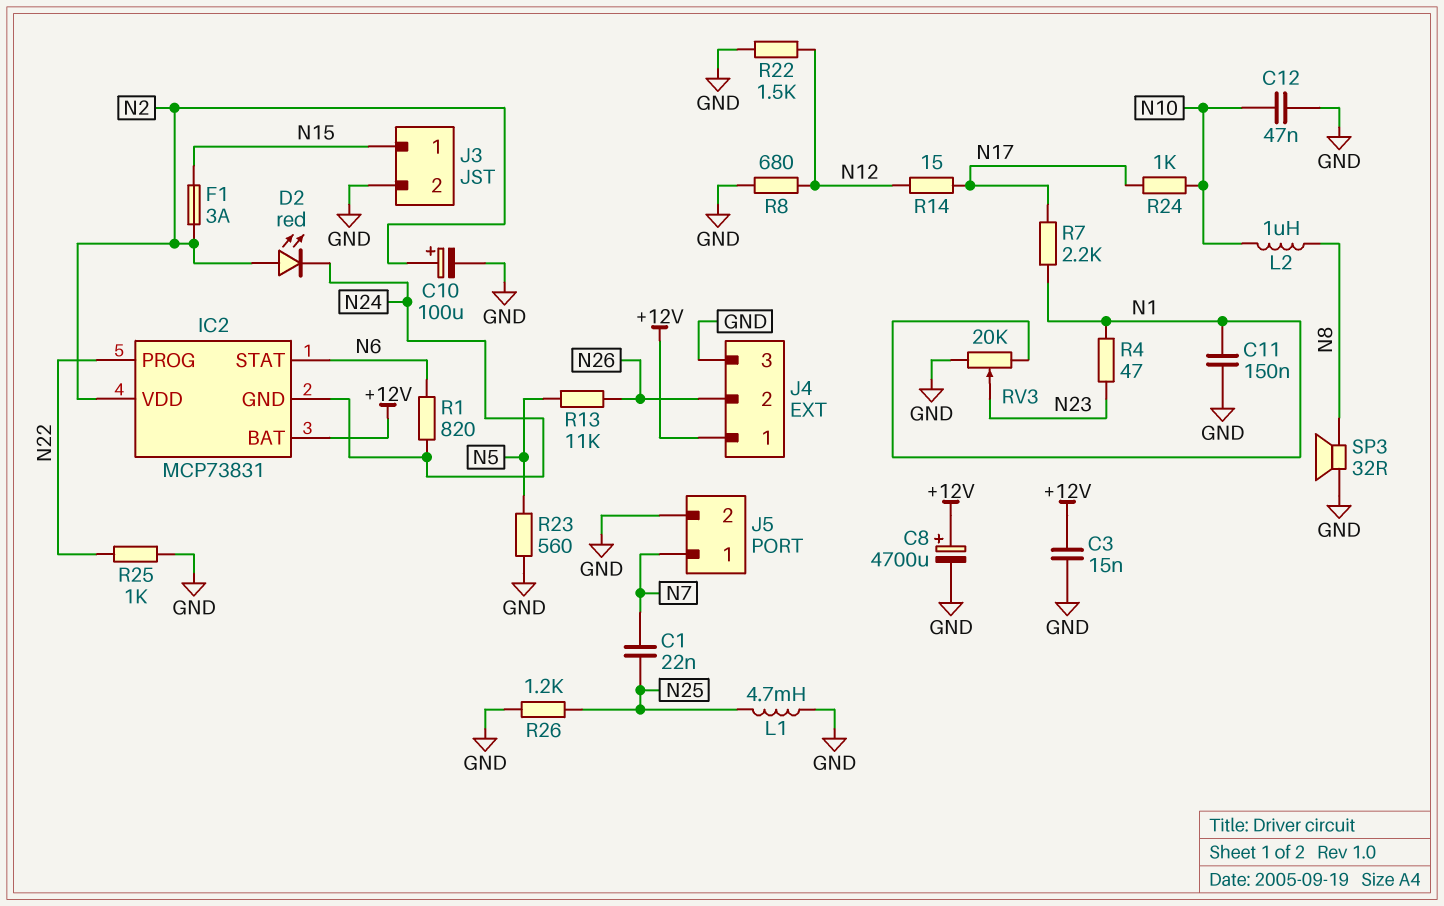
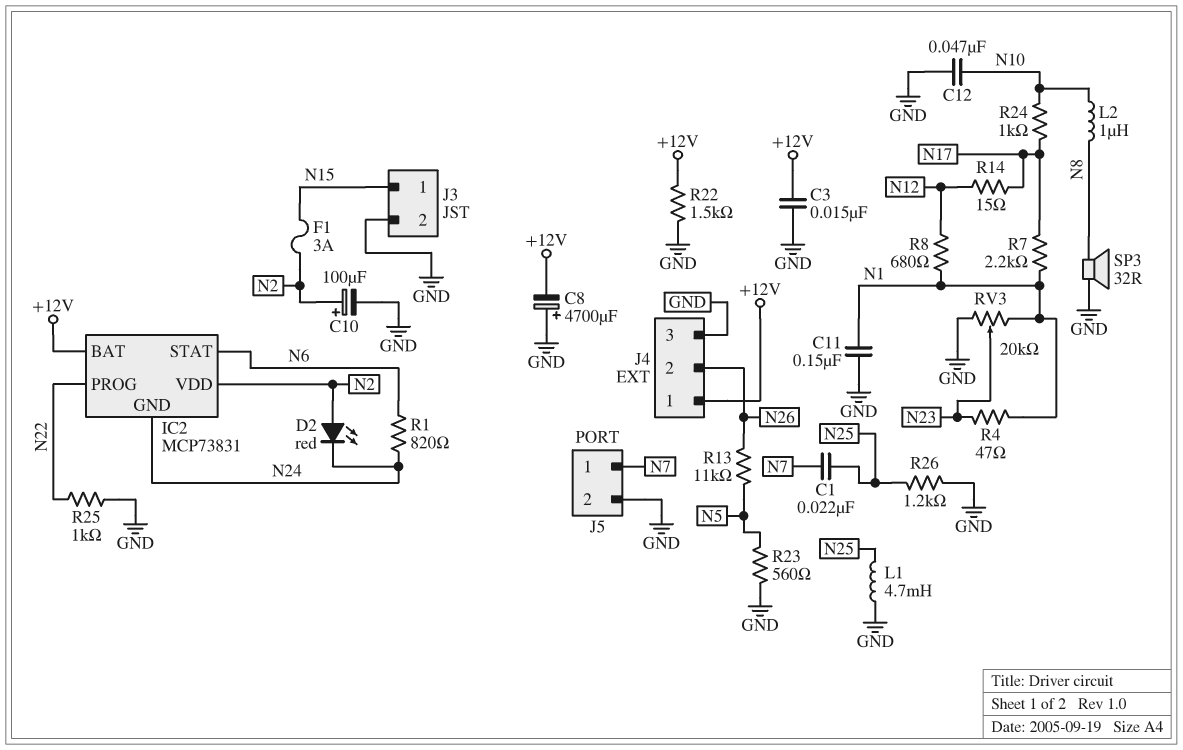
C8: 4700uF (plus +12V, minus GND) -> 4700uF (plus GND, minus +12V)
R8: 680 (GND, N12) -> 680 (N1, N12)
R22: 1.5k (GND, N12) -> 1.5k (+12V, GND)

